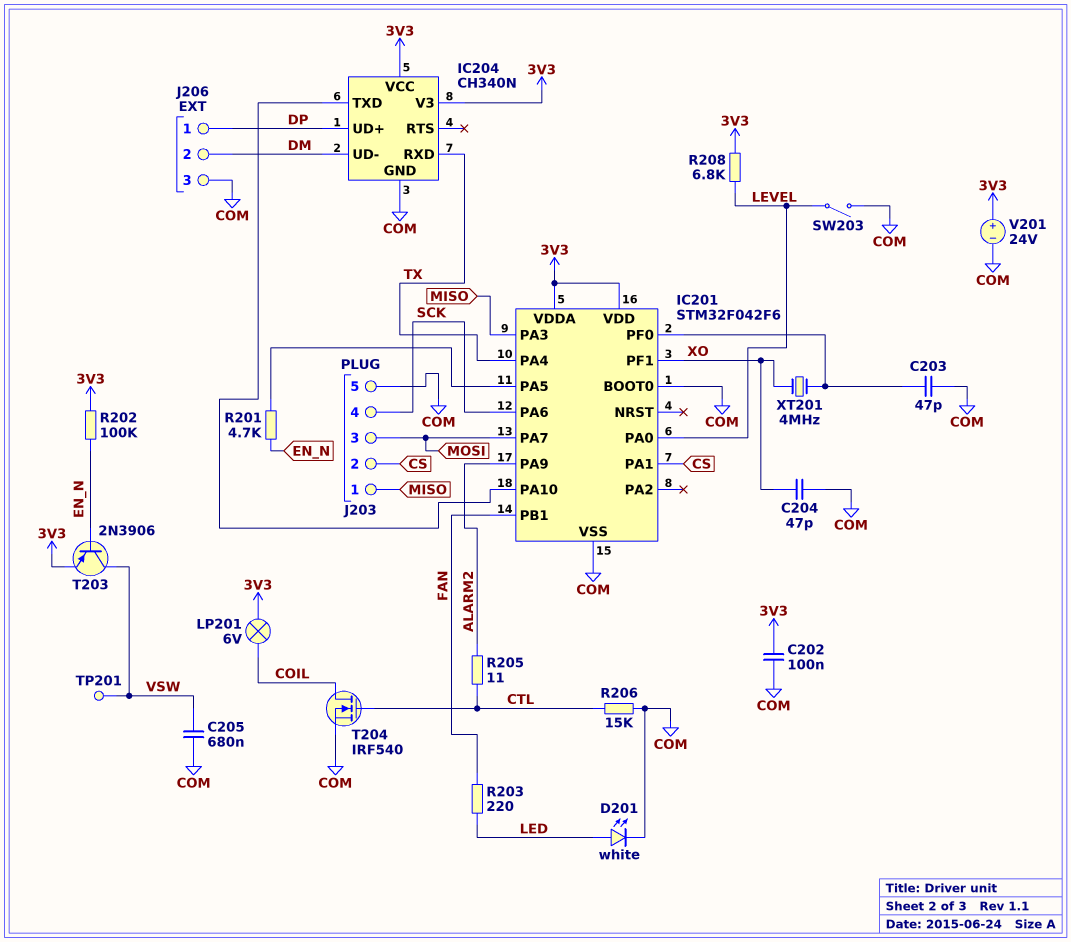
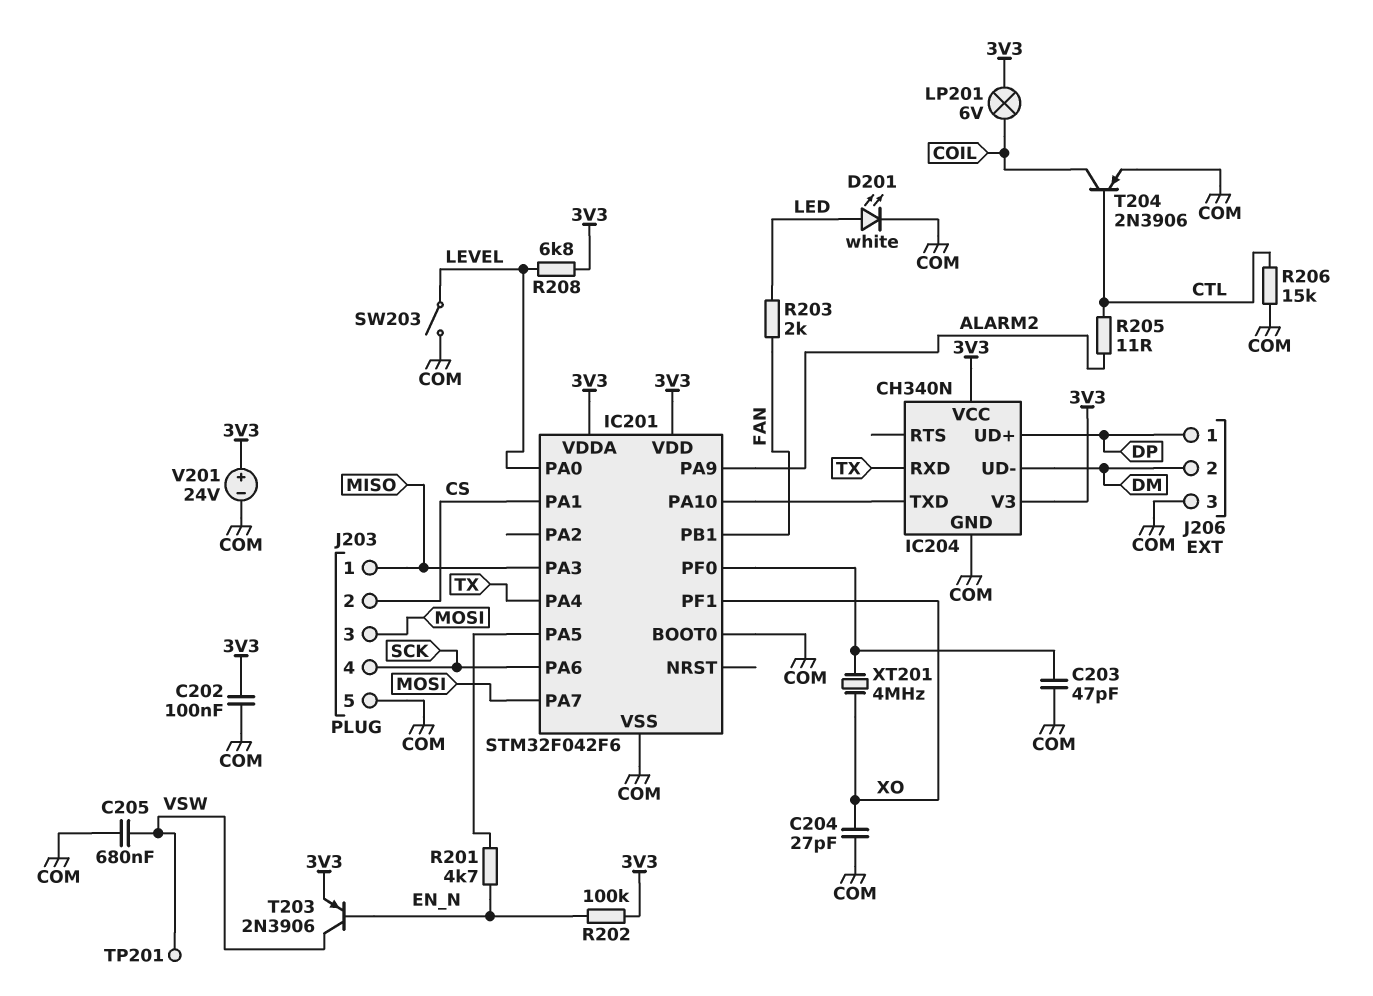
C204: 47pF (COM, XO) -> 27pF (COM, XO)
R203: 220 (FAN, LED) -> 2k (FAN, LED)
T204: NMOS IRF540 (G CTL, D COIL, S COM) -> PNP 2N3906 (B CTL, C COIL, E COM)

